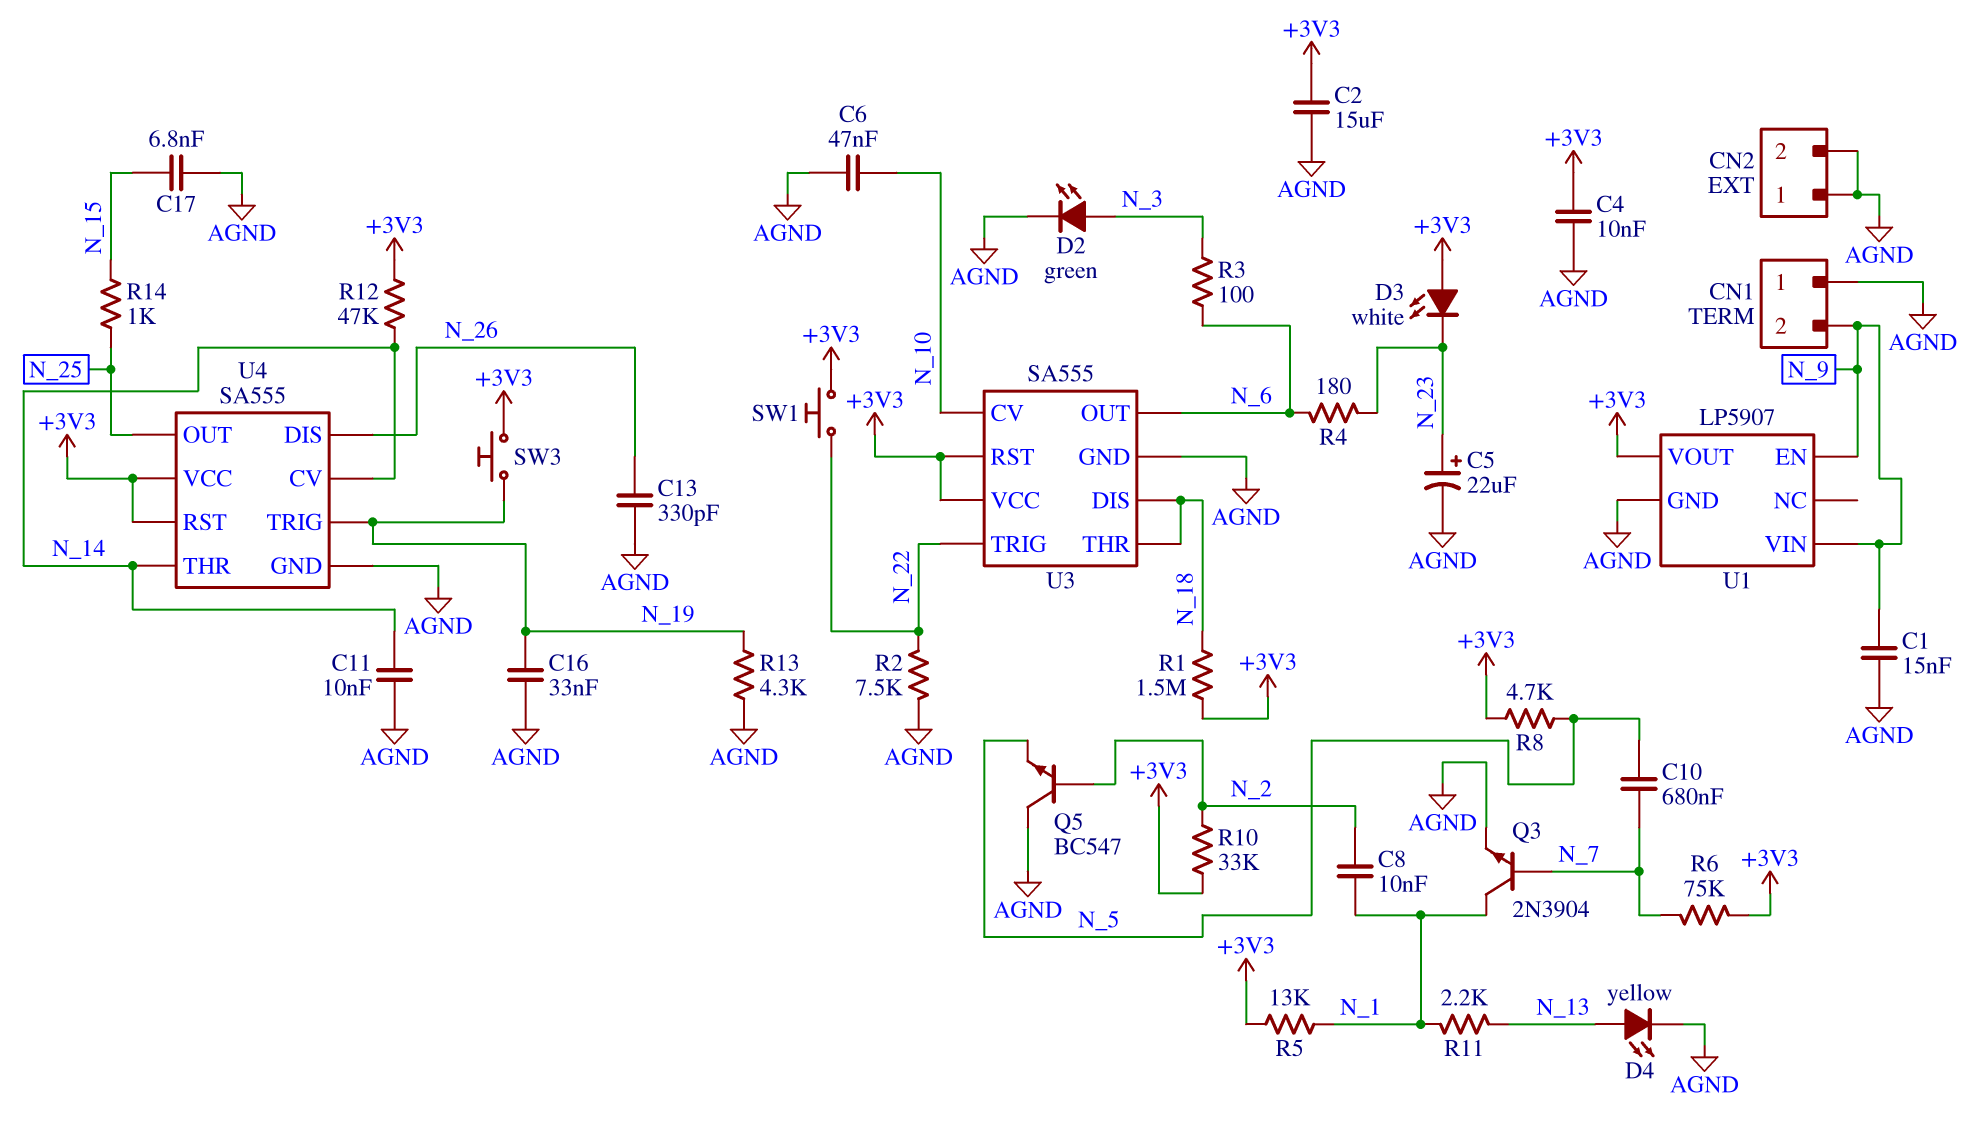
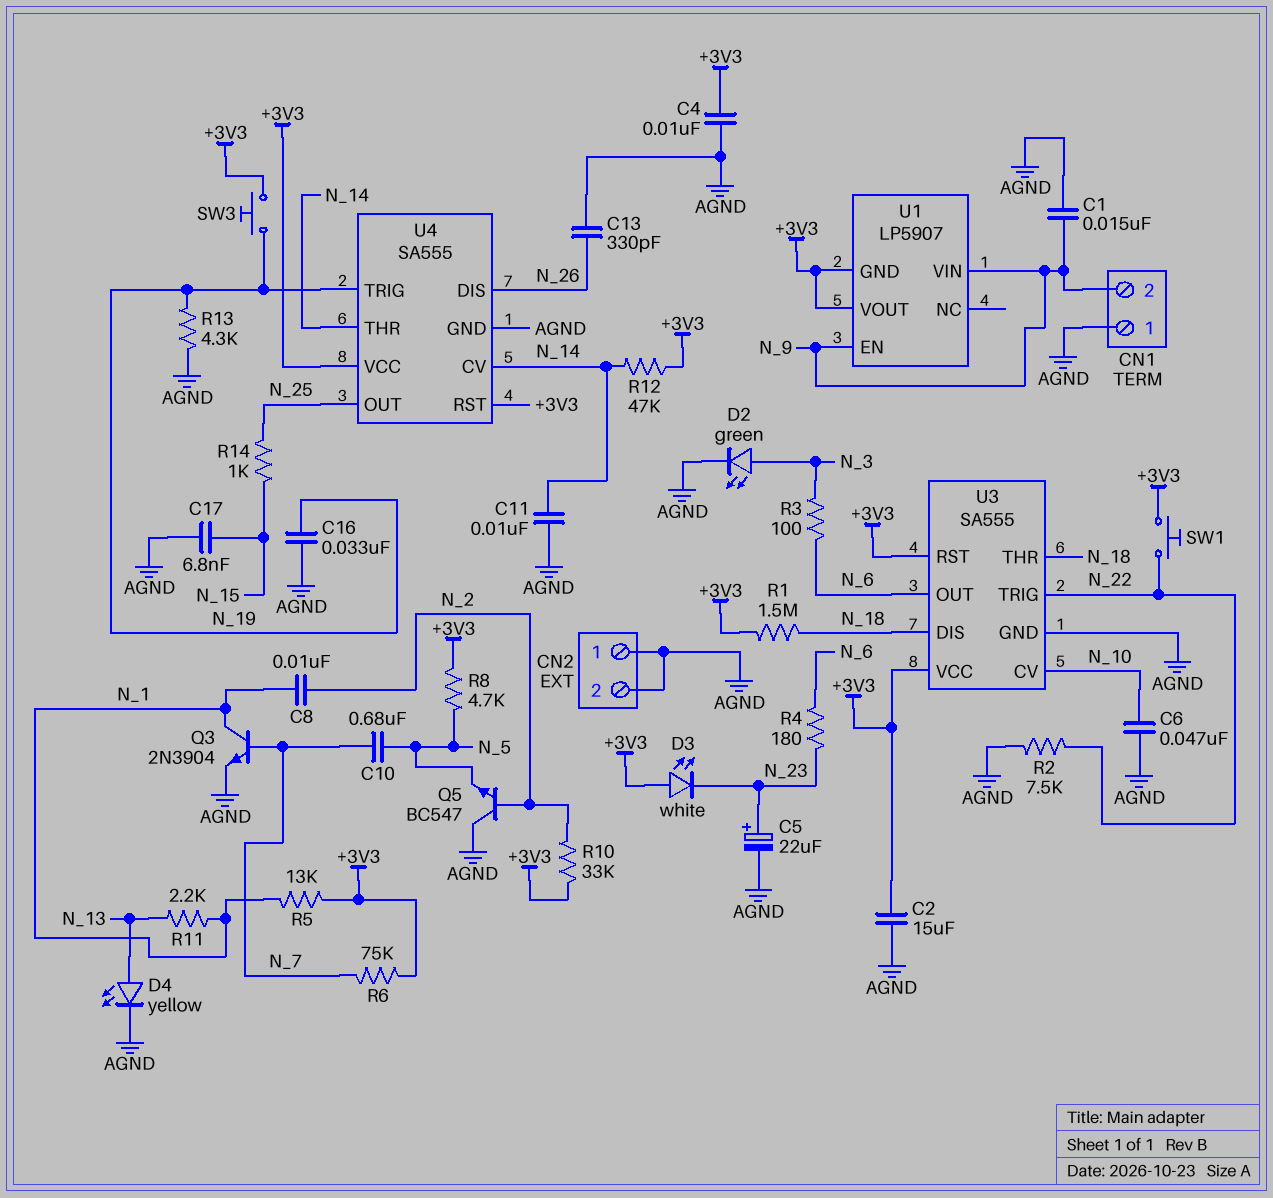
U1 pin GND: AGND -> +3V3

